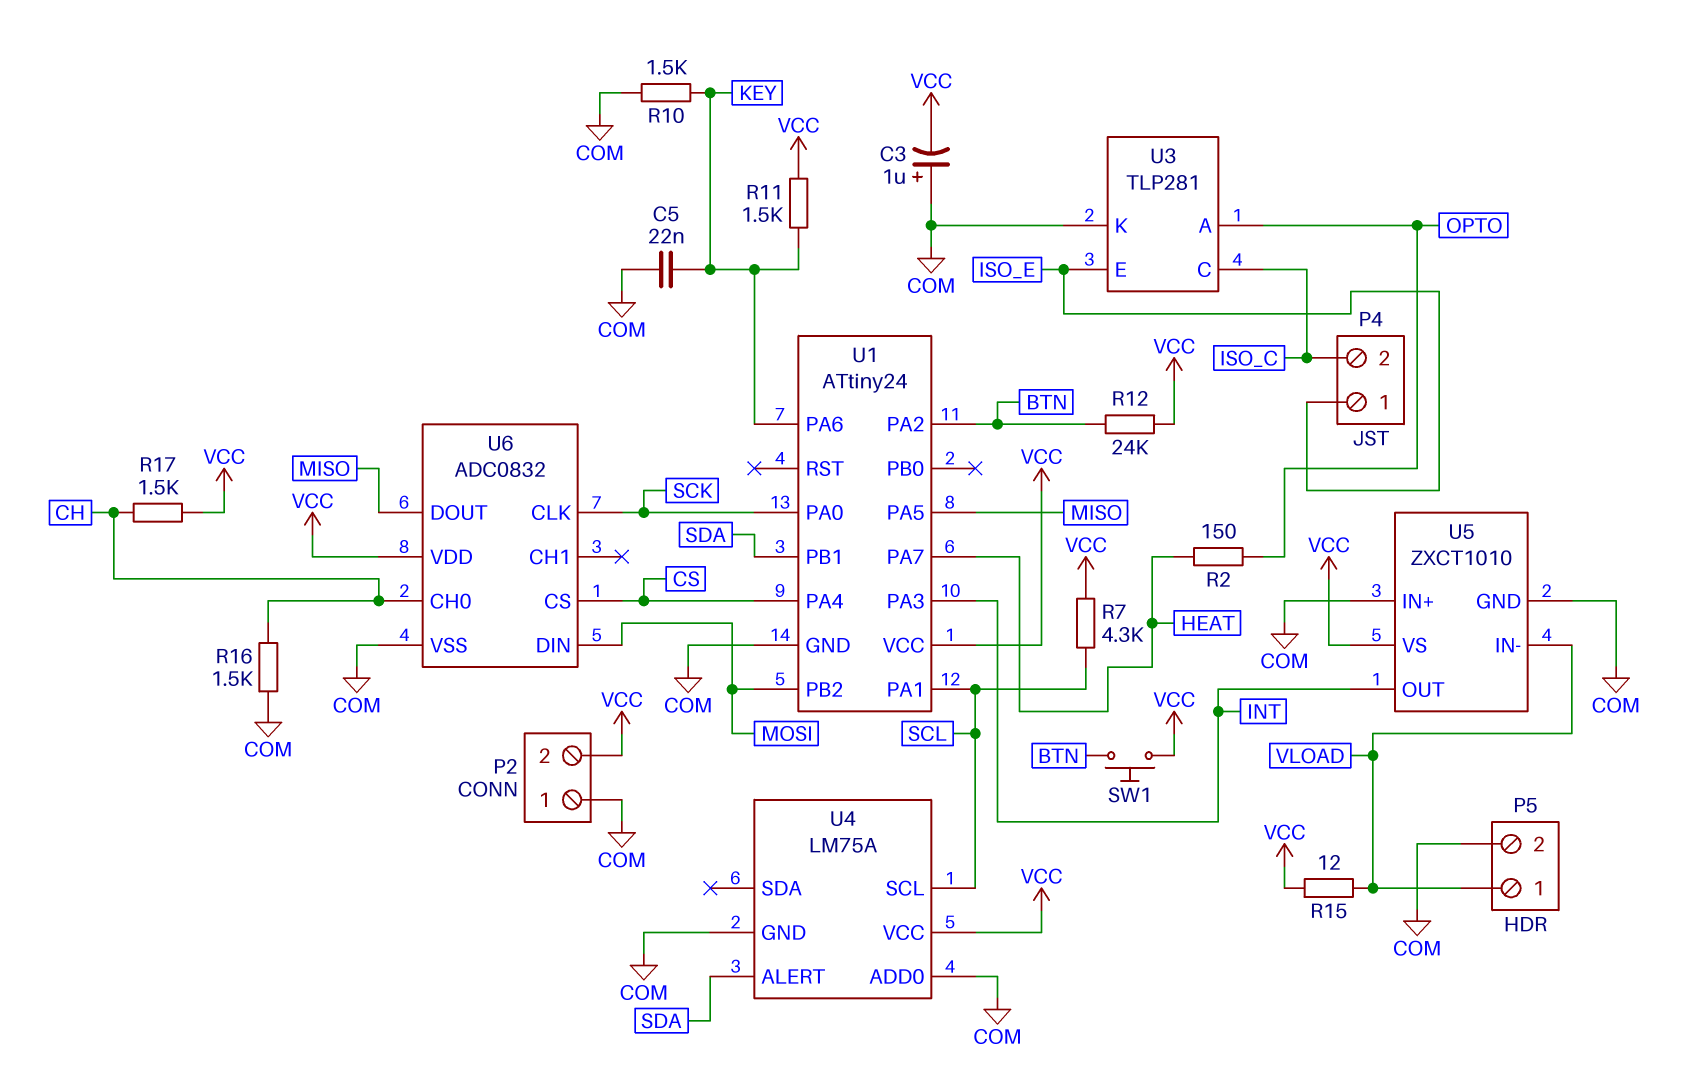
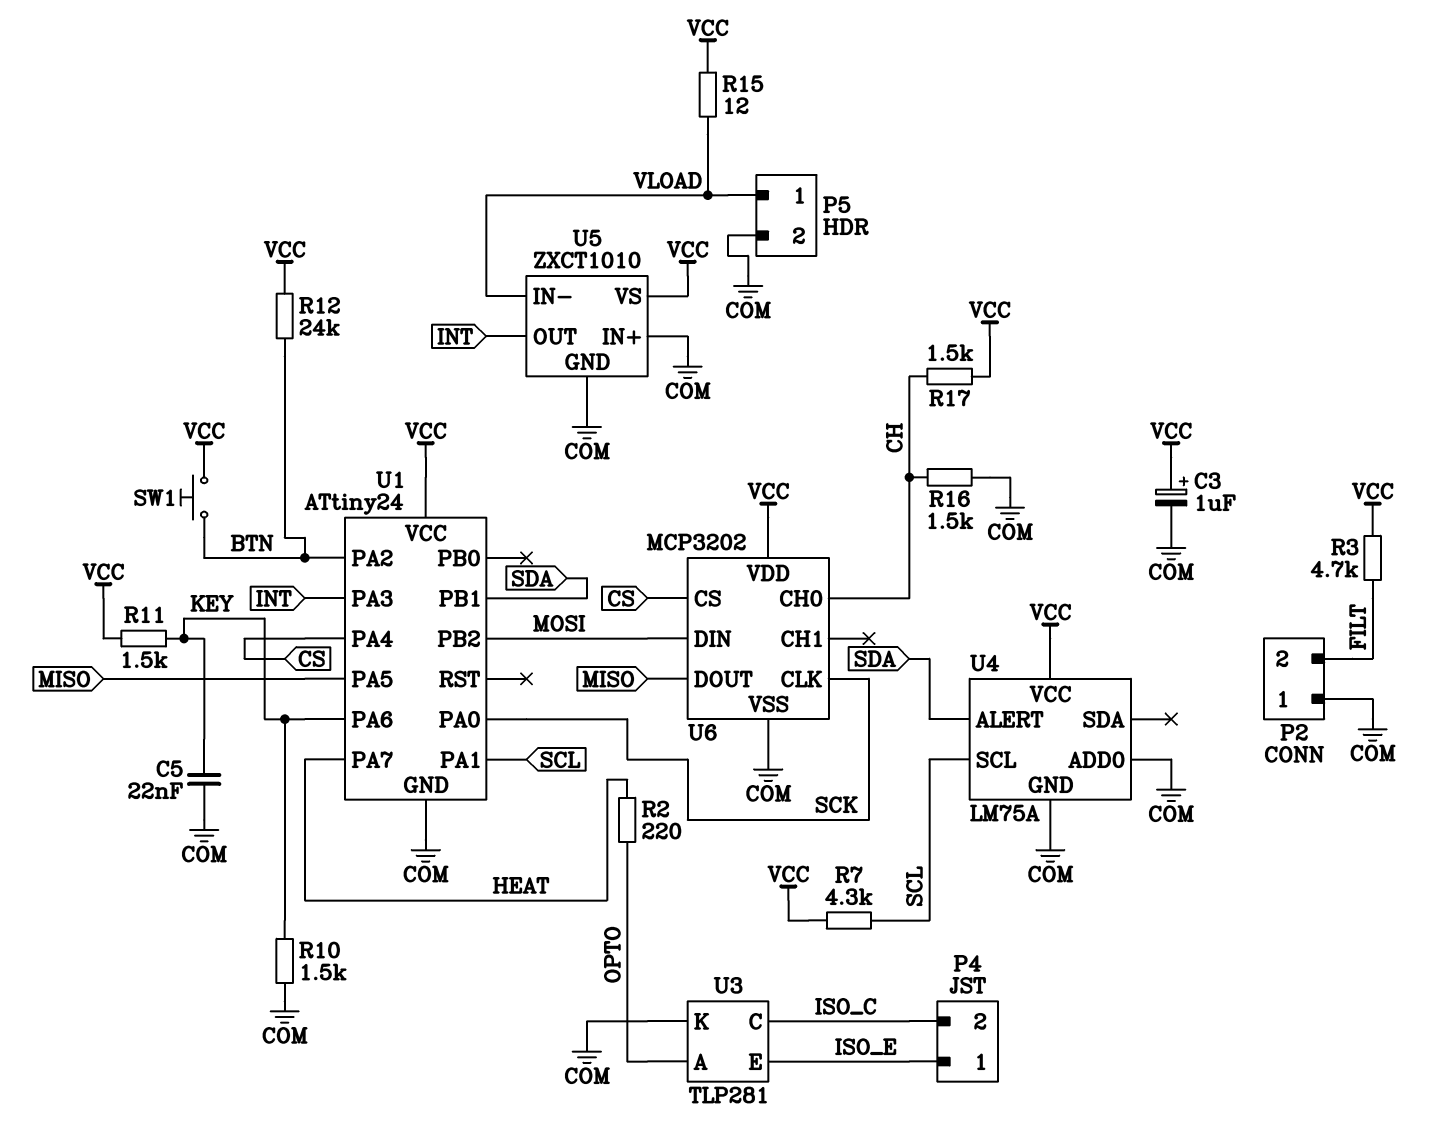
C3: 1uF (plus COM, minus VCC) -> 1uF (plus VCC, minus COM)
P2 pin 2: VCC -> FILT
R2: 150 (HEAT, OPTO) -> 220 (HEAT, OPTO)
R3: none -> 4.7k (FILT, VCC)
U6: ADC0832 -> MCP3202

